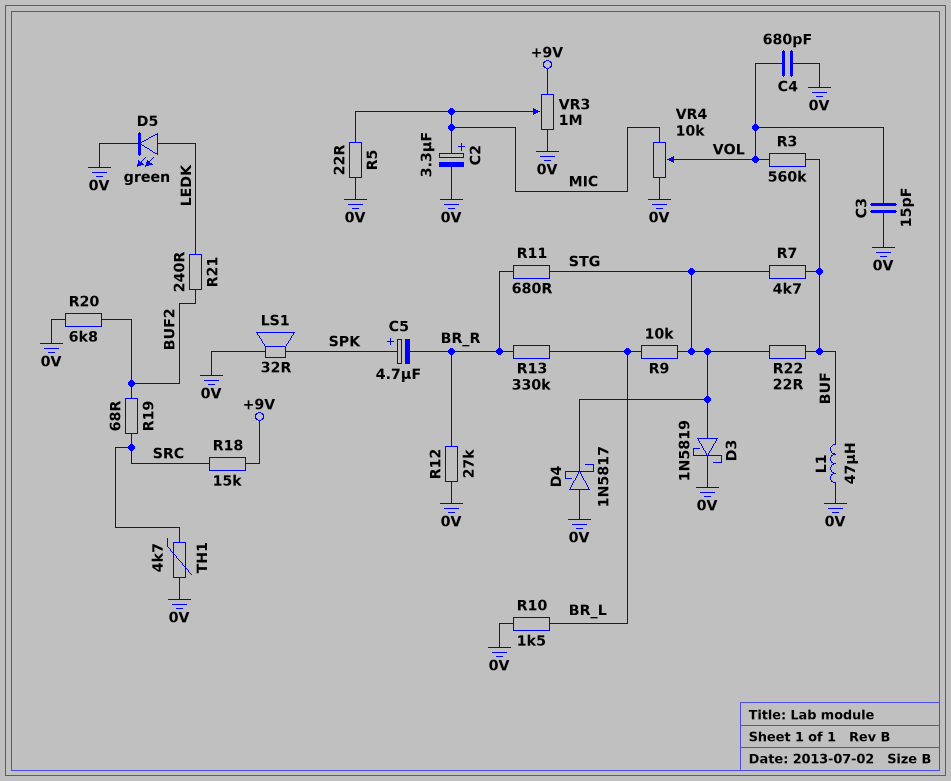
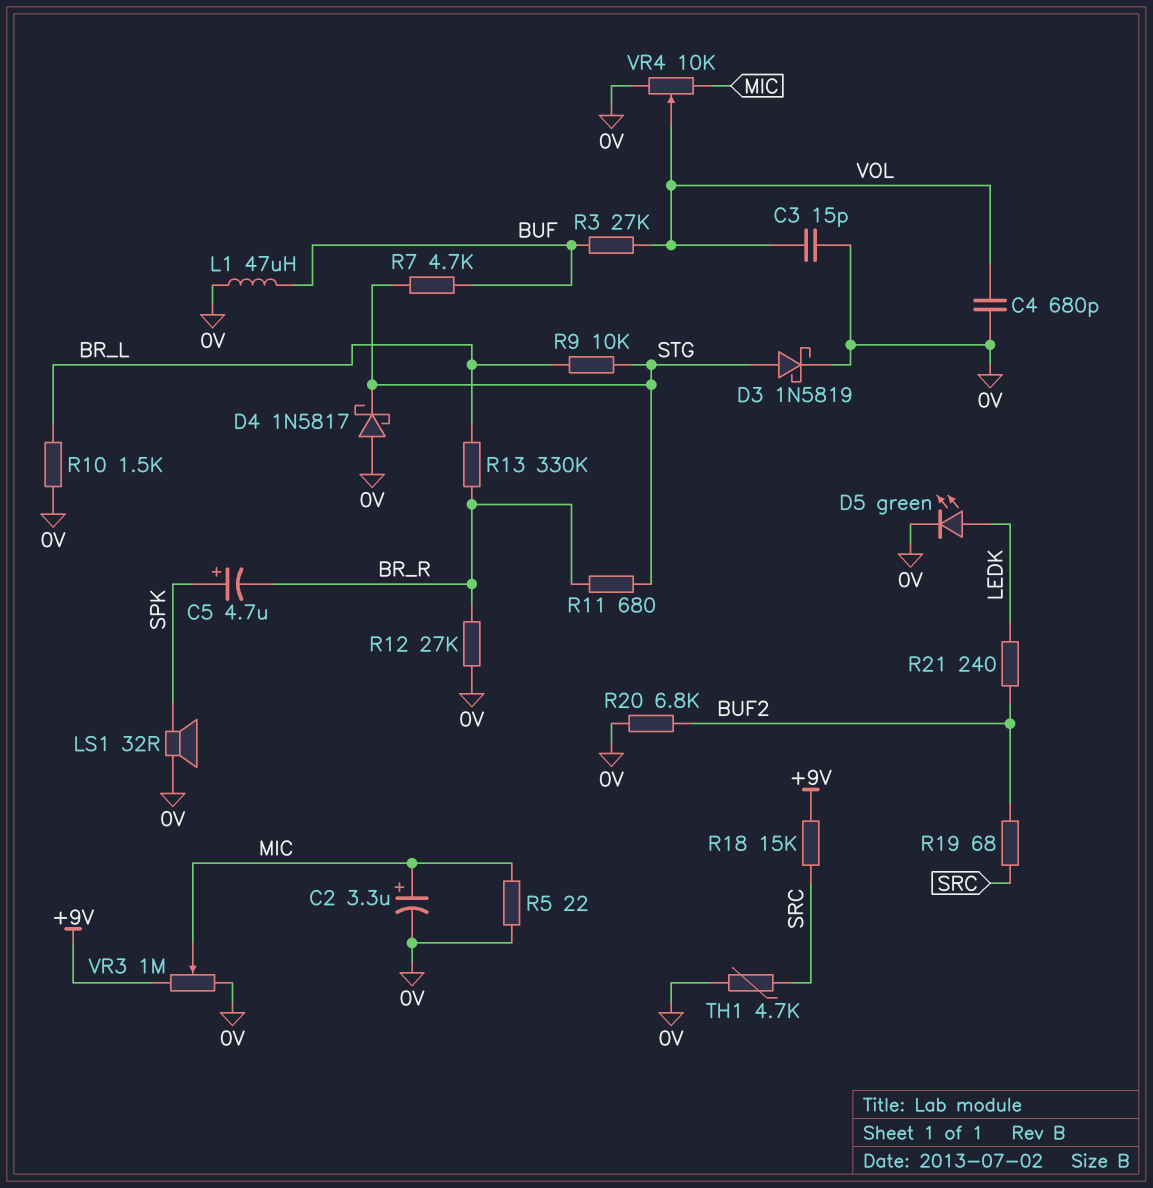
R3: 560k (BUF, VOL) -> 27k (BUF, VOL)
R22: 22 (BUF, STG) -> none

